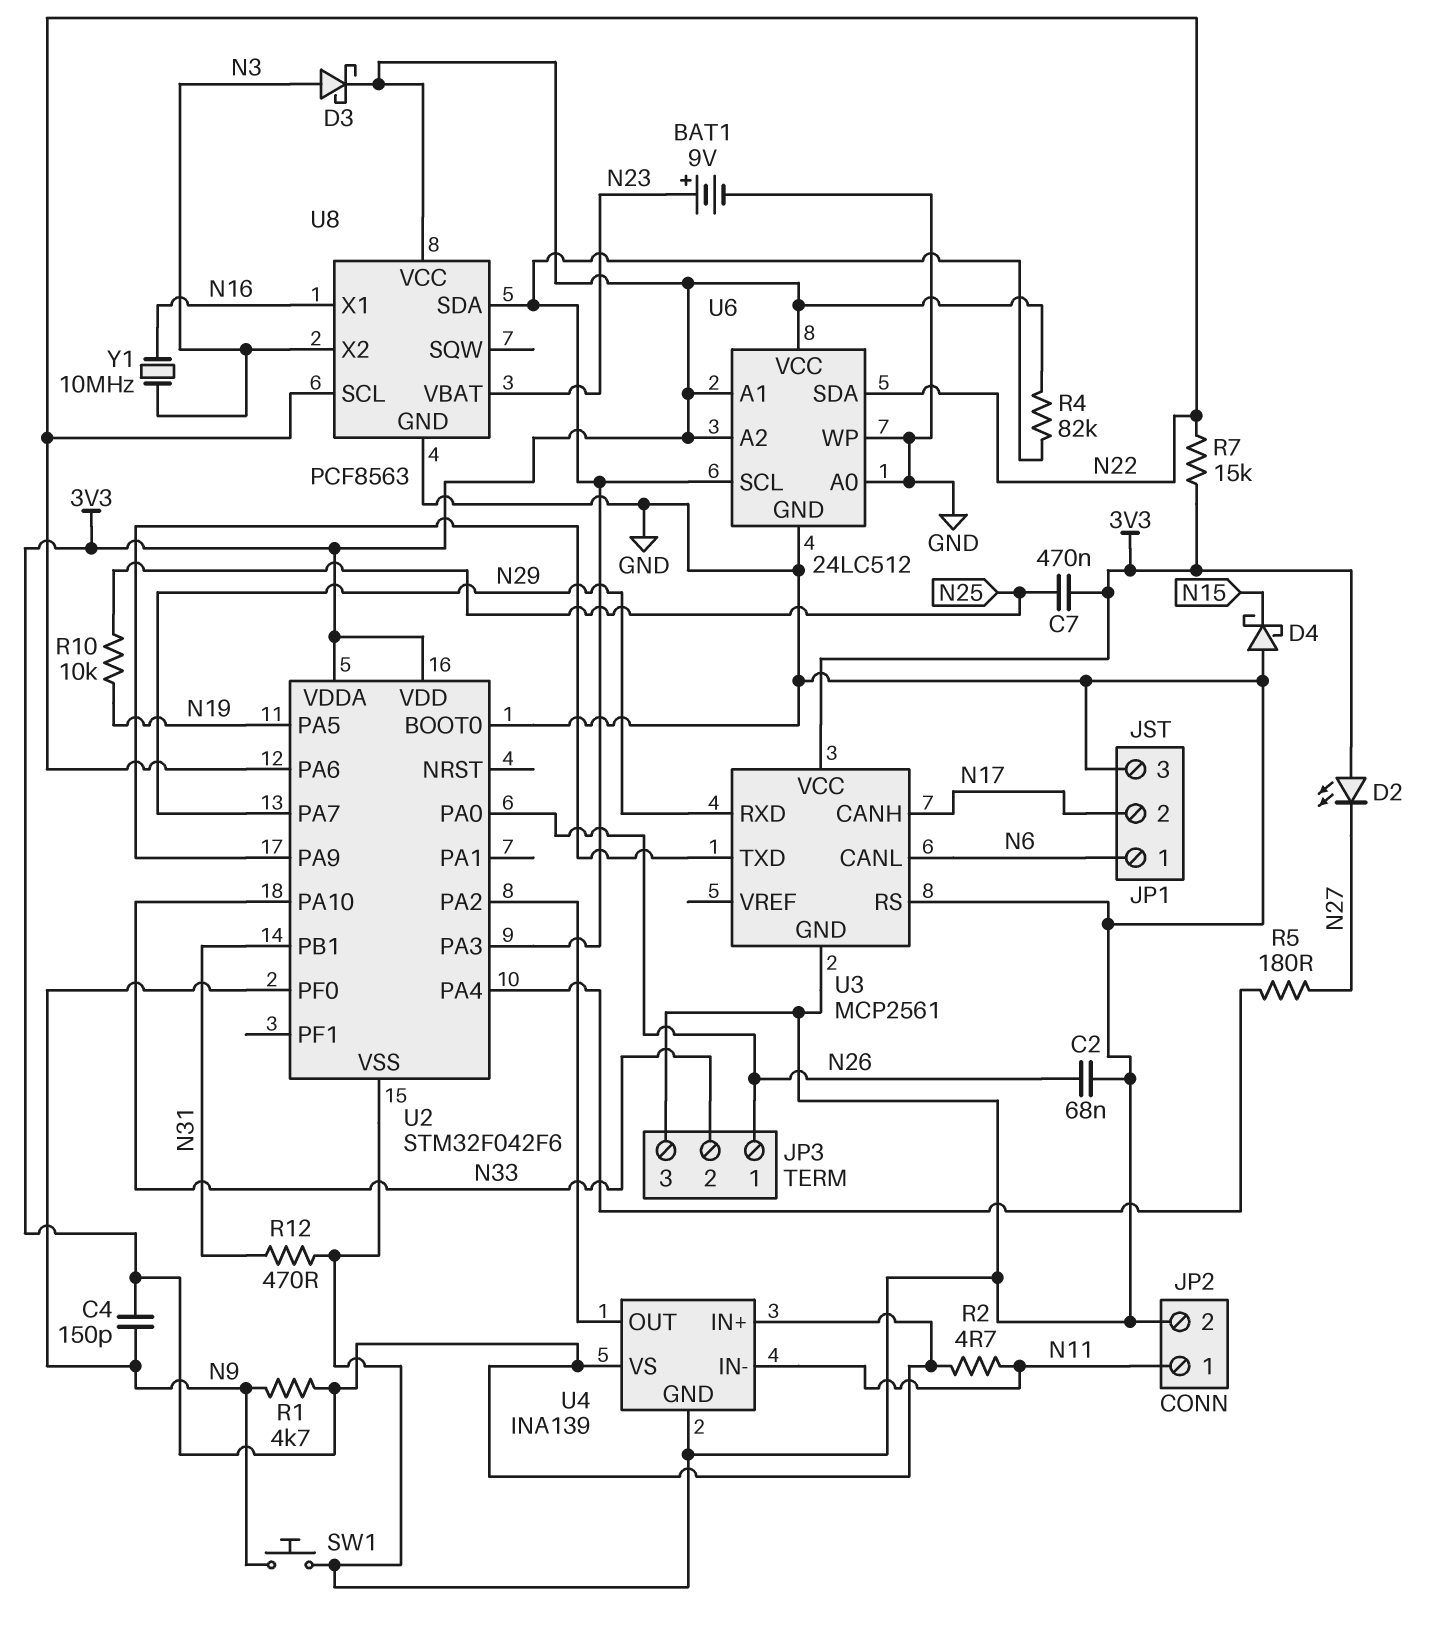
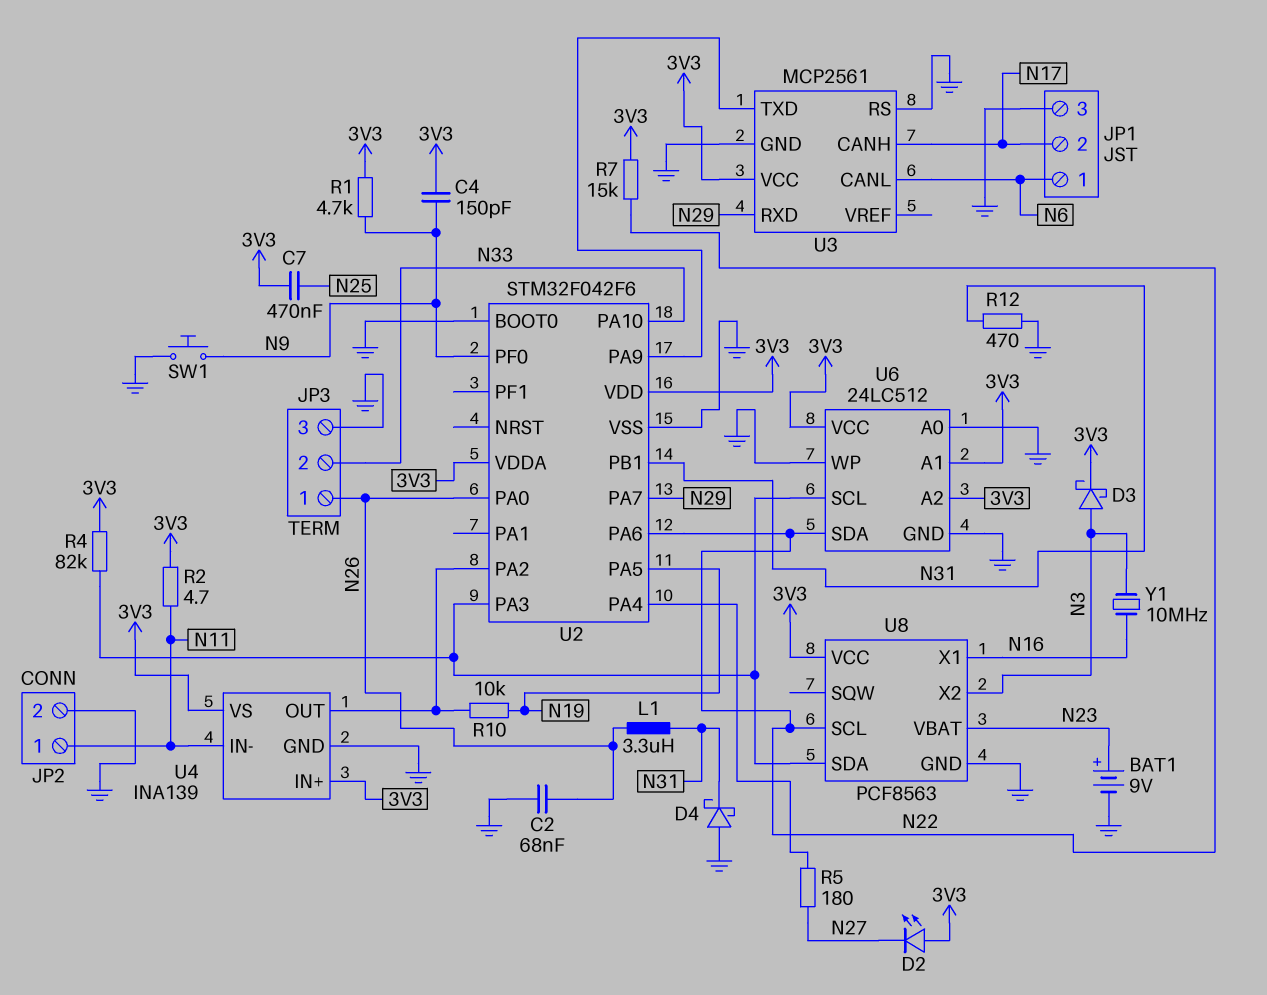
D4: schottky (A GND, K N15) -> schottky (A GND, K N31)
L1: none -> 3.3uH (N26, N31)
R10: 10k (N19, N25) -> 10k (N19, U2/PA2)

